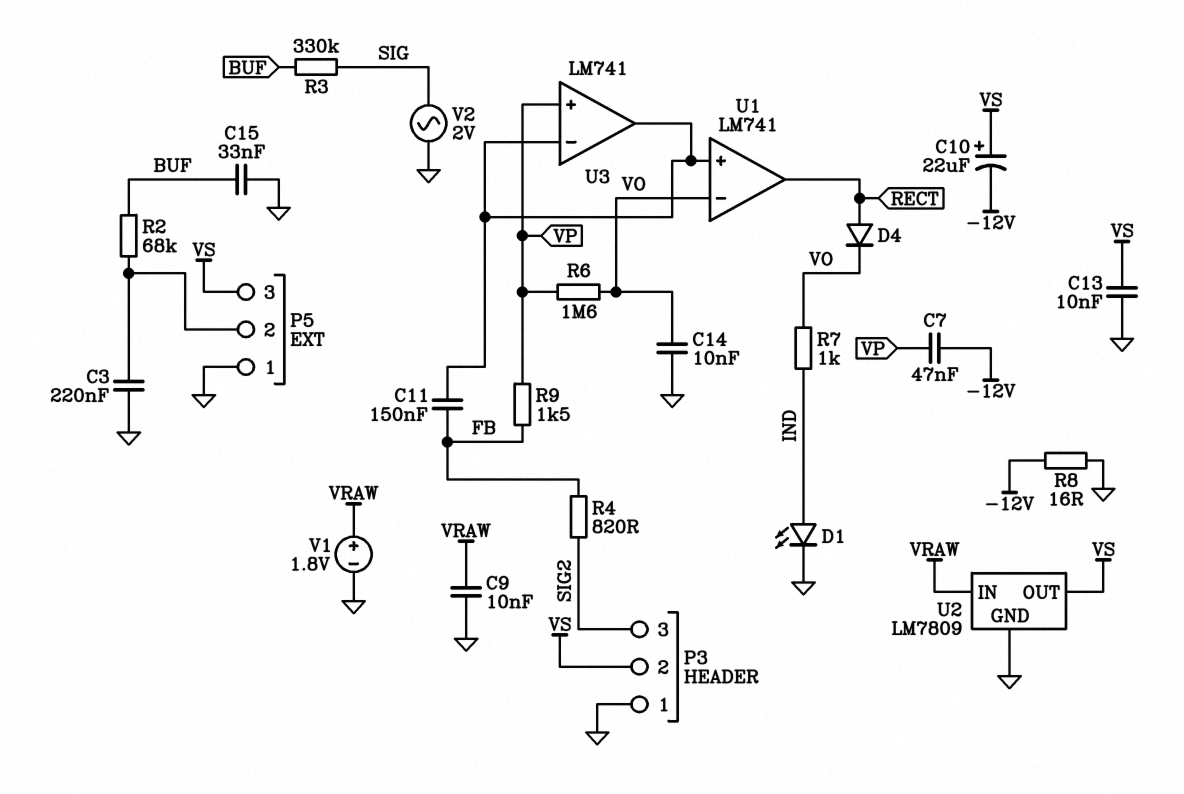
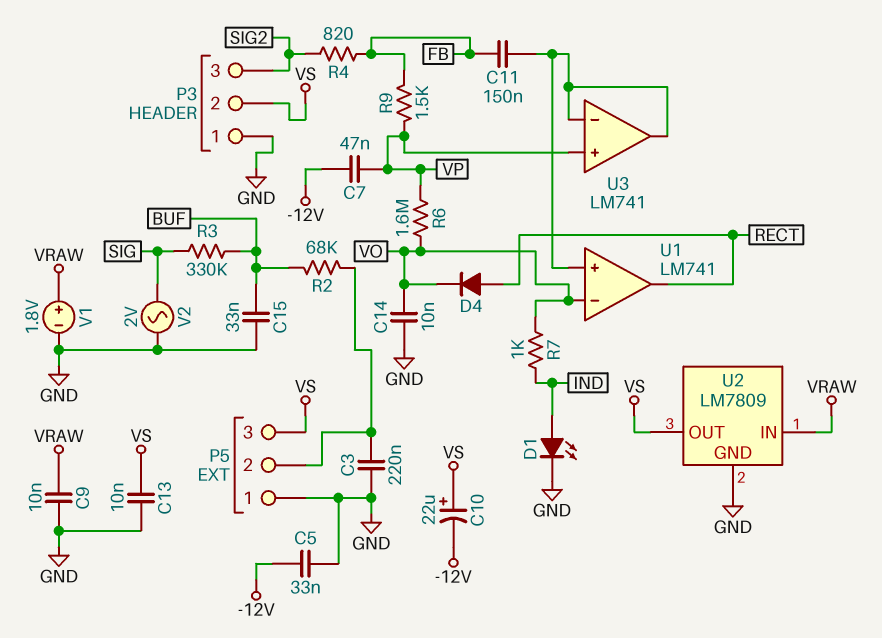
C5: none -> 33nF (-12V, GND)
R8: 16 (-12V, GND) -> none

